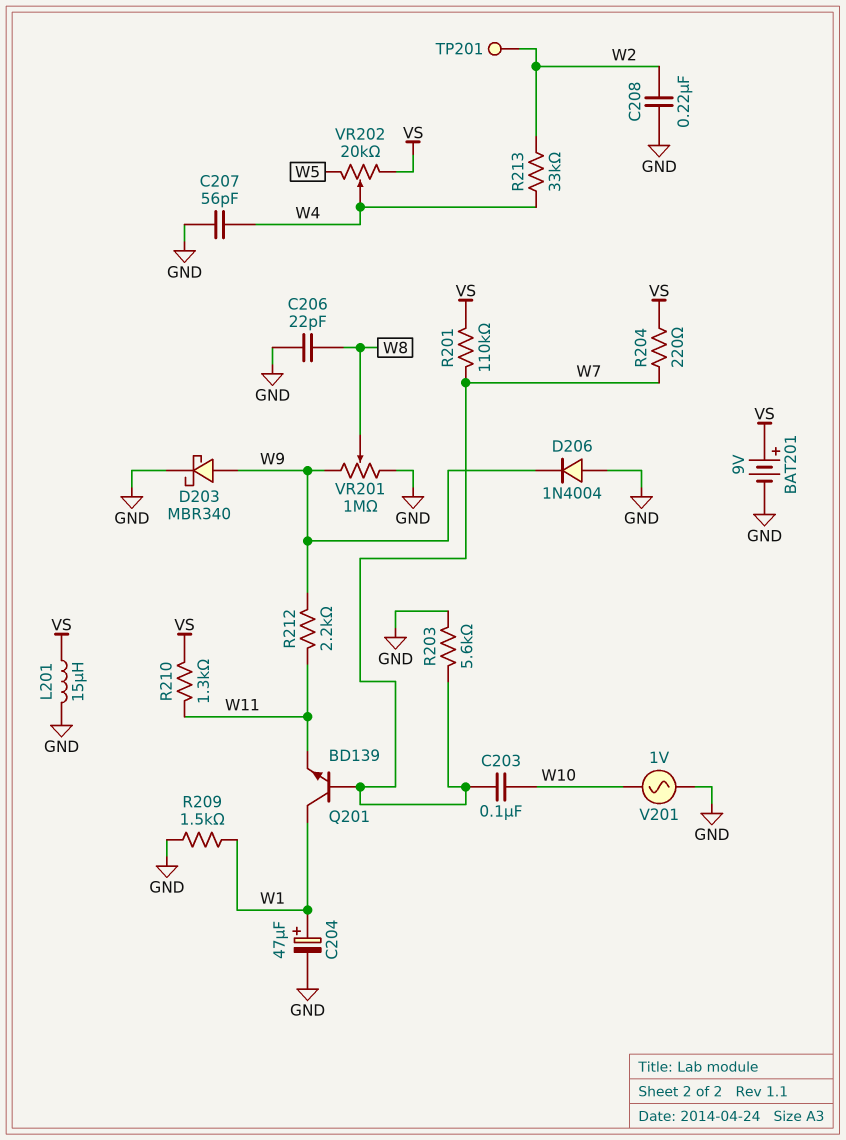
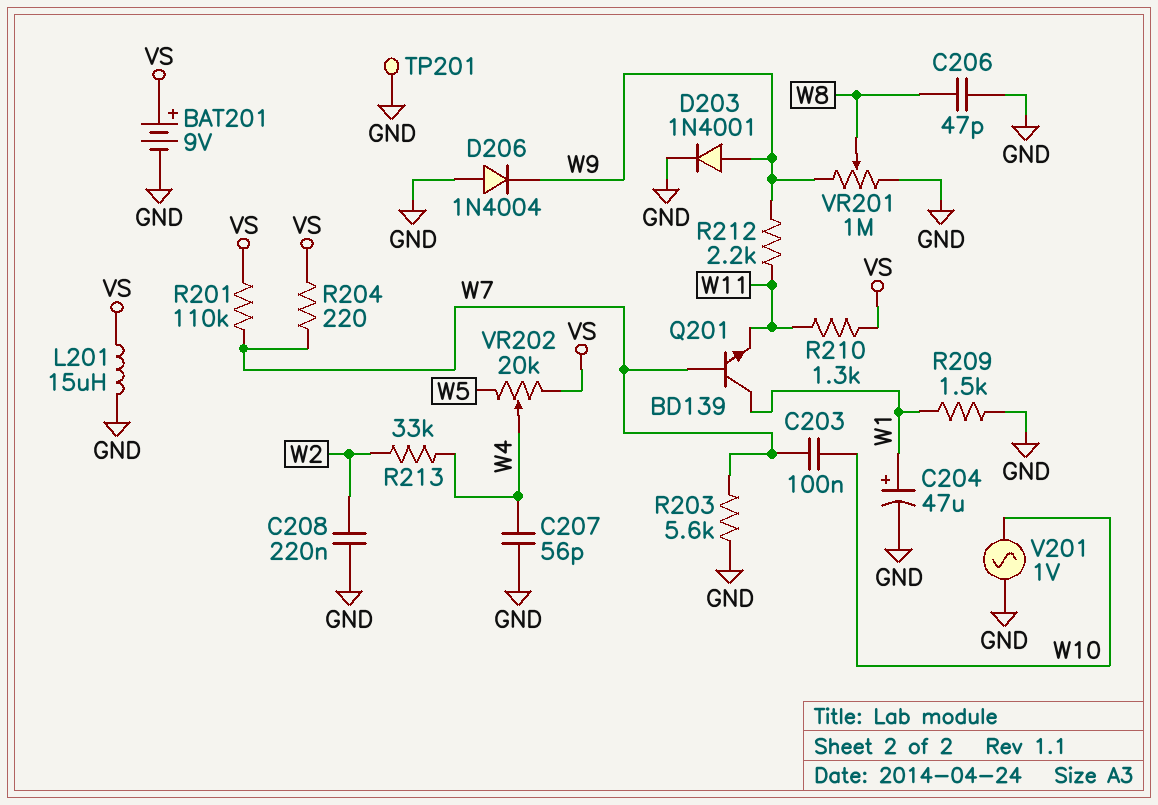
C206: 22pF (GND, W8) -> 47pF (GND, W8)
D203: schottky MBR340 (A W9, K GND) -> diode 1N4001 (A W9, K GND)
TP201: test point (W2) -> test point (GND)

